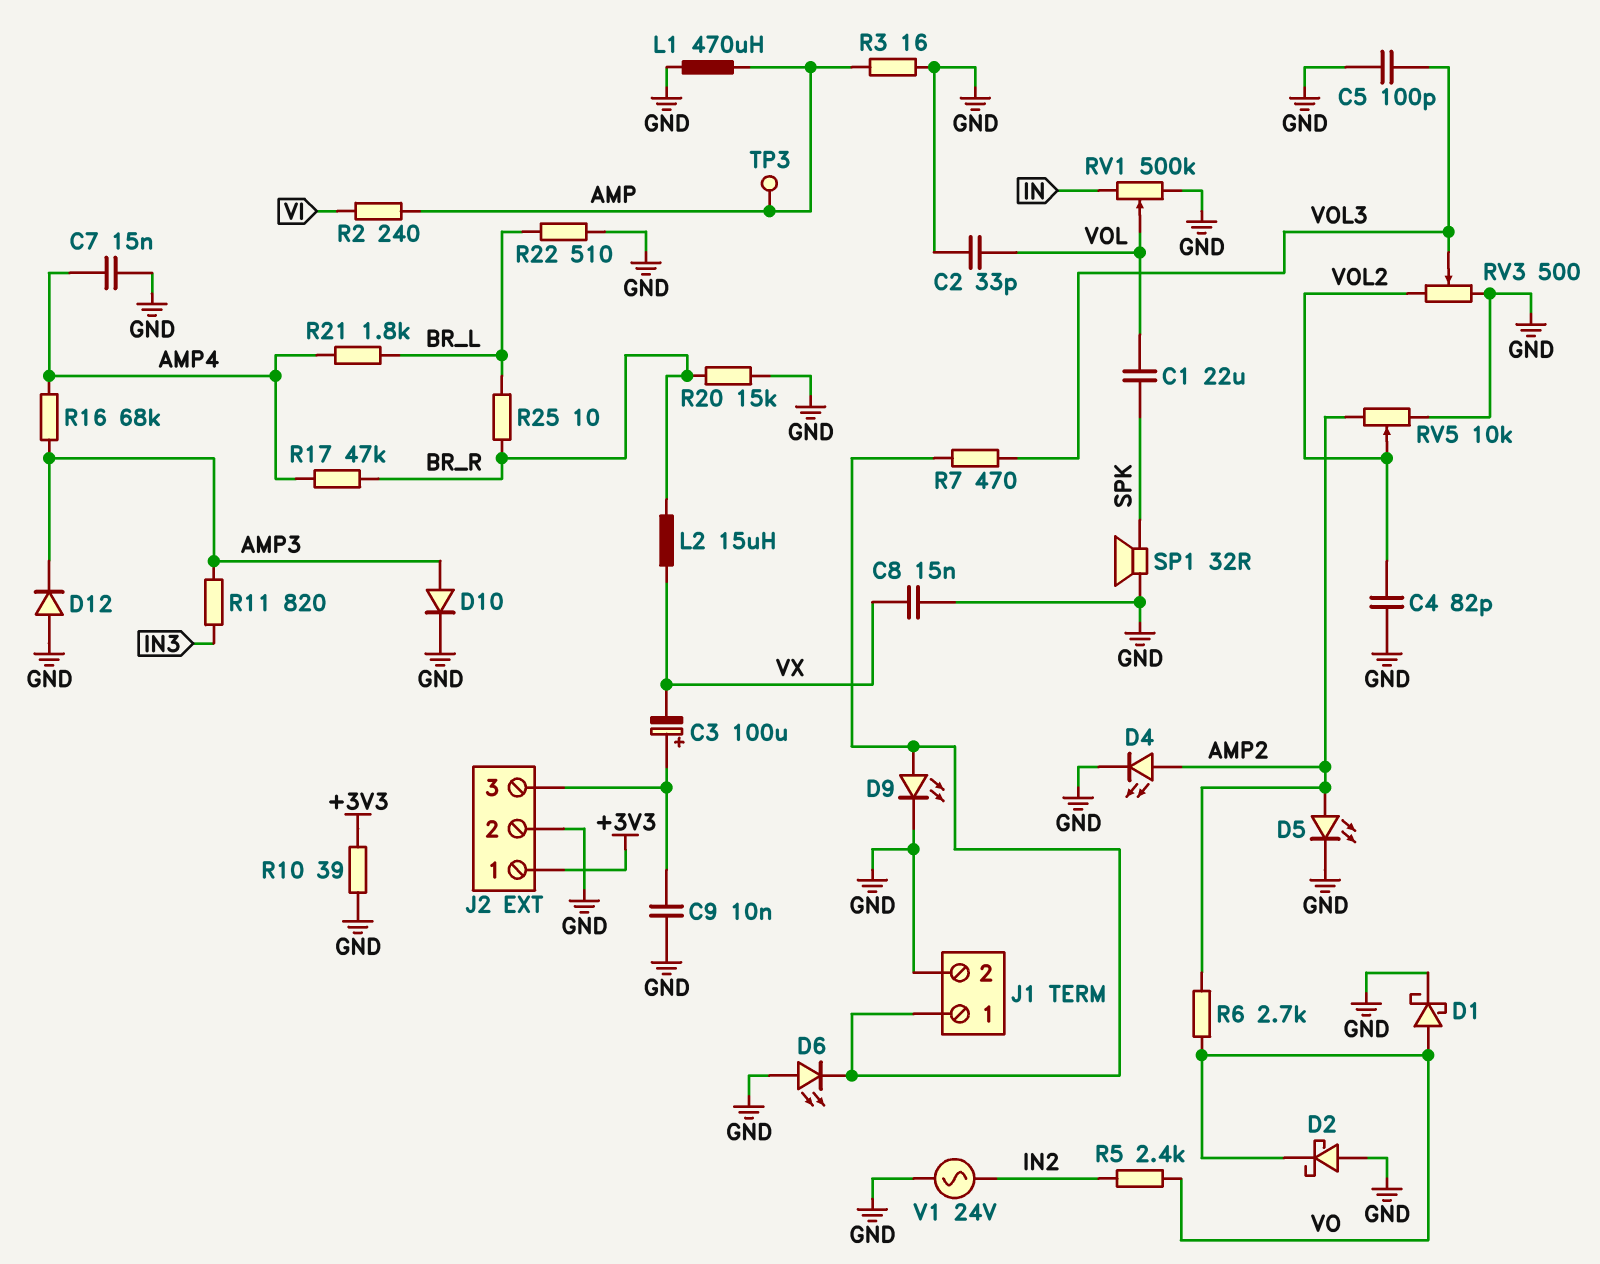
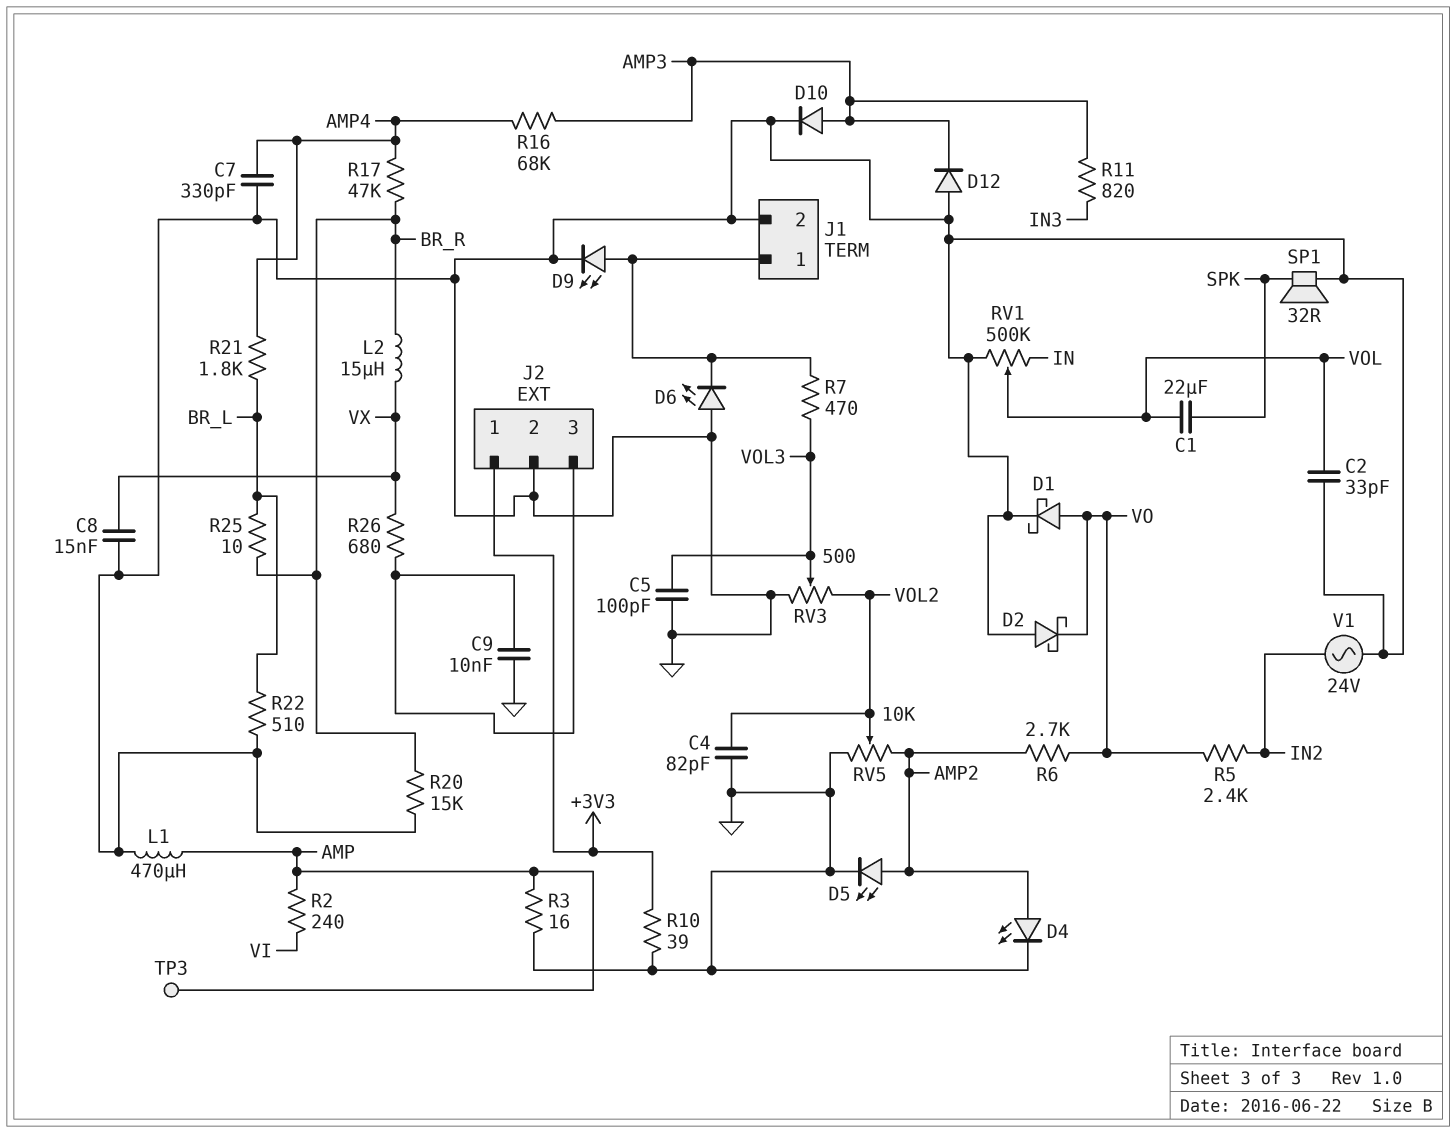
C3: 100uF (plus J2/3, minus VX) -> none
C7: 15nF (AMP4, GND) -> 330pF (AMP4, GND)
R26: none -> 680 (J2/3, VX)

